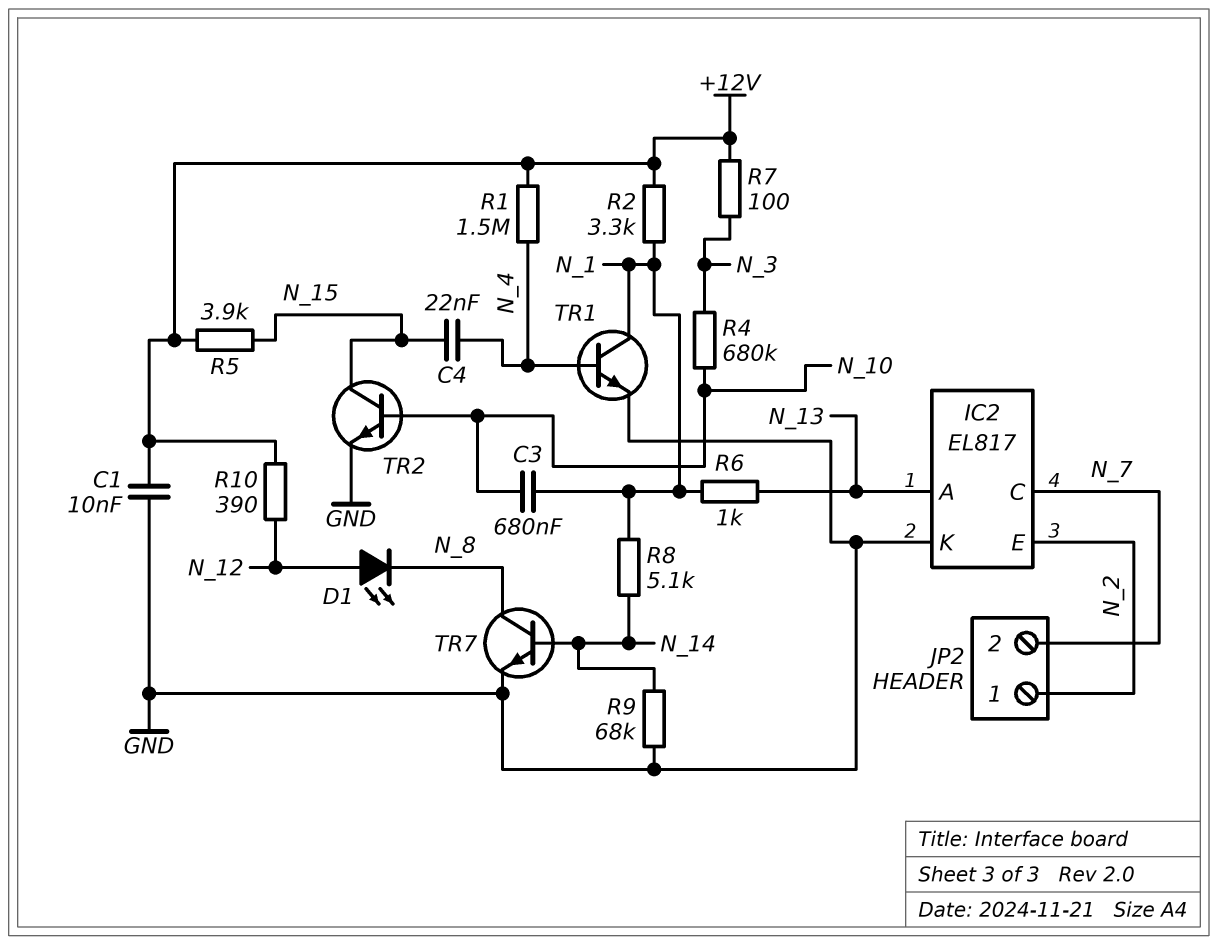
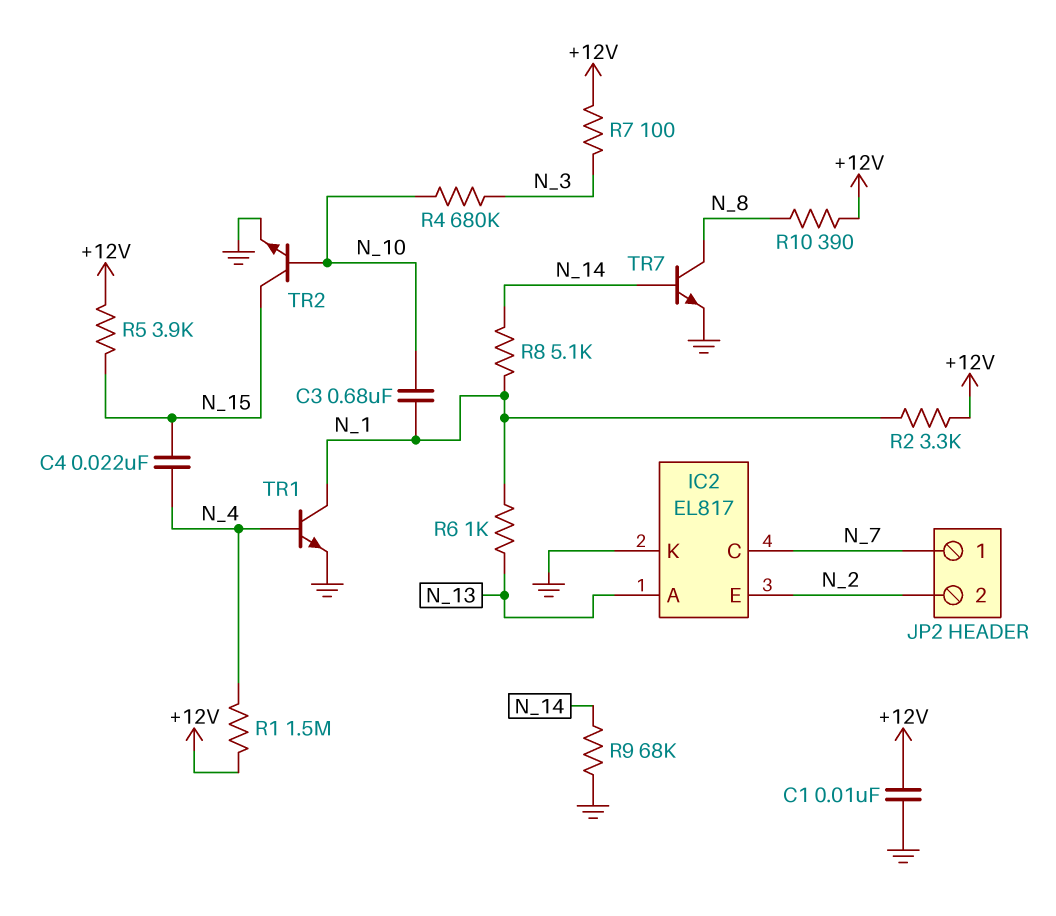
D1: LED (A N_12, K N_8) -> none
JP2 pin 1: N_2 -> N_7
JP2 pin 2: N_7 -> N_2
R10: 390 (+12V, N_12) -> 390 (+12V, N_8)

